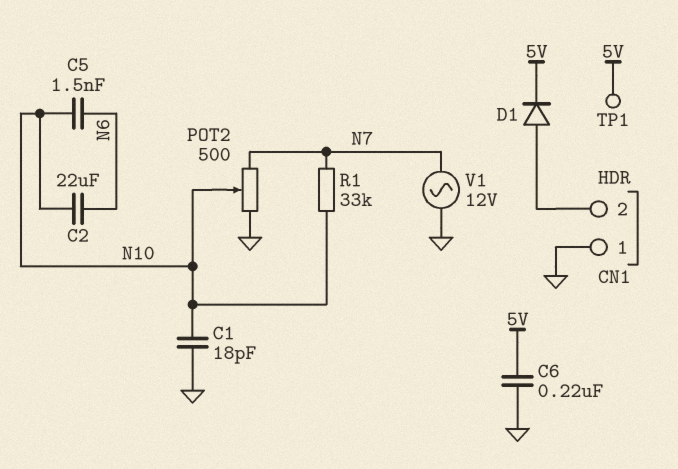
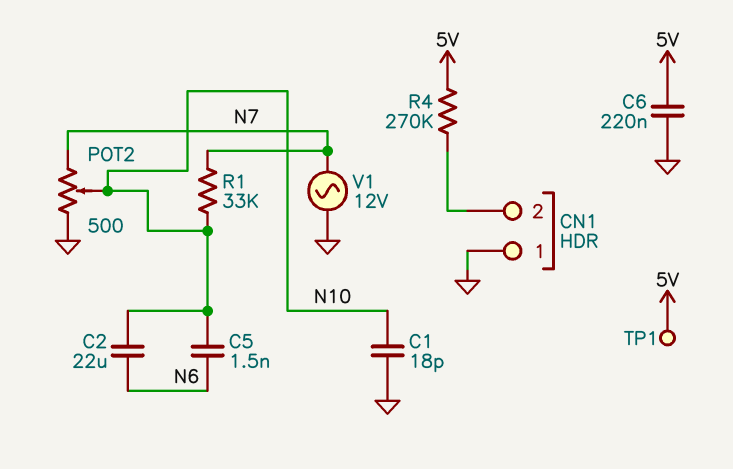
D1: diode (A CN1/2, K 5V) -> none
R4: none -> 270k (5V, CN1/2)

